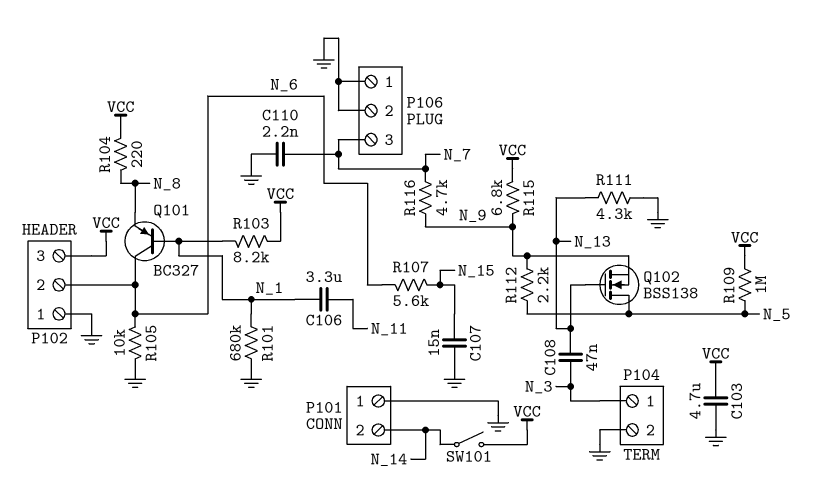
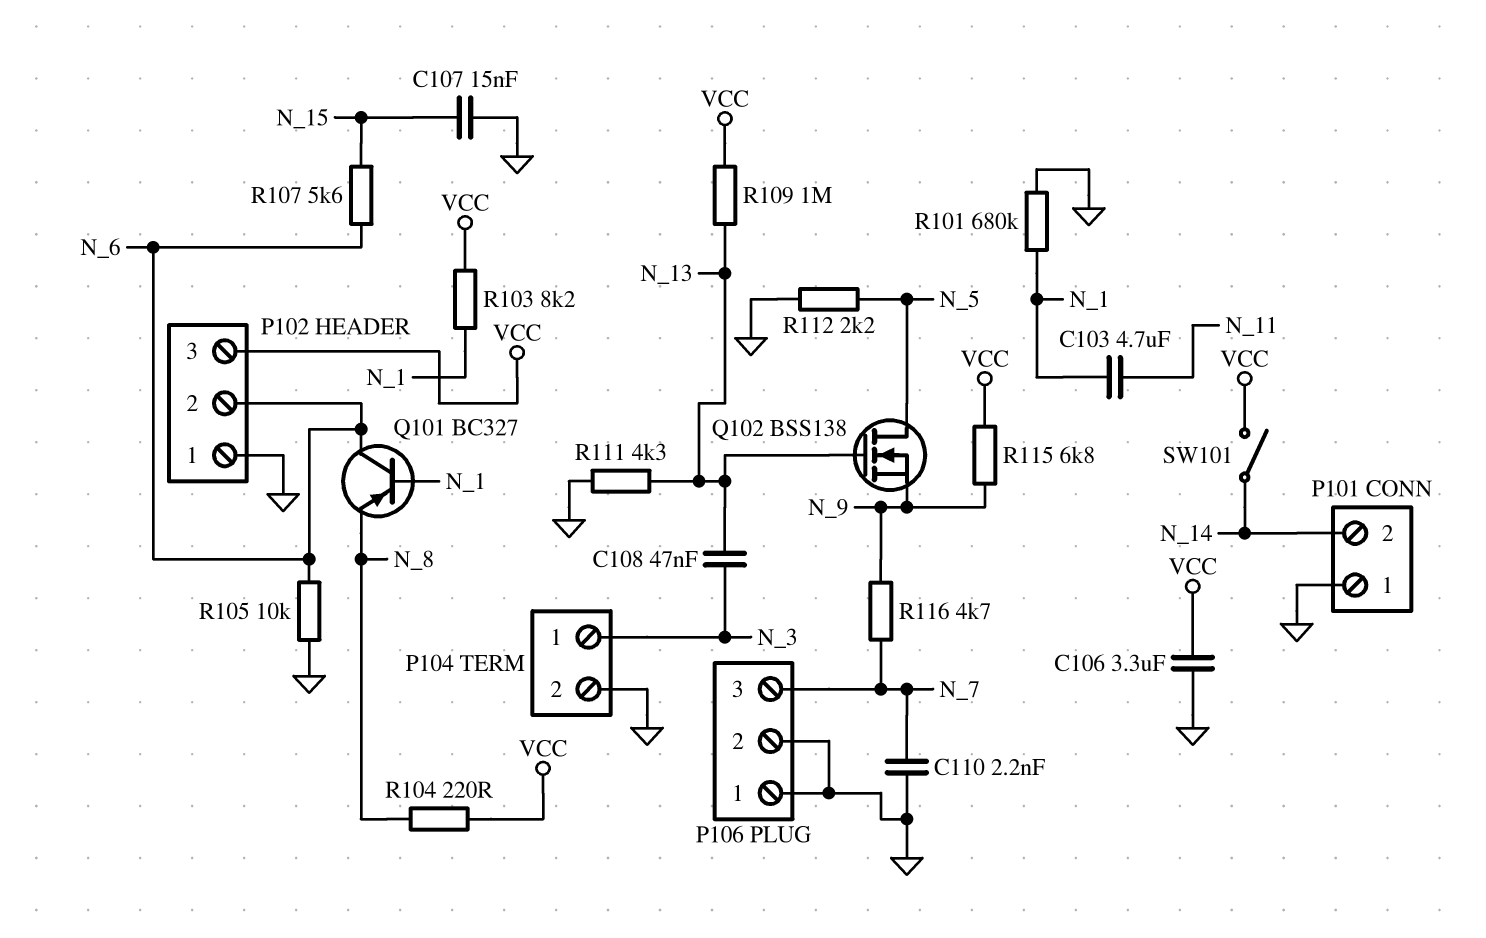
C103: 4.7uF (GND, VCC) -> 4.7uF (N_1, N_11)
C106: 3.3uF (N_1, N_11) -> 3.3uF (GND, VCC)
R109: 1M (N_5, VCC) -> 1M (N_13, VCC)
R112: 2.2k (N_5, N_9) -> 2.2k (GND, N_5)

